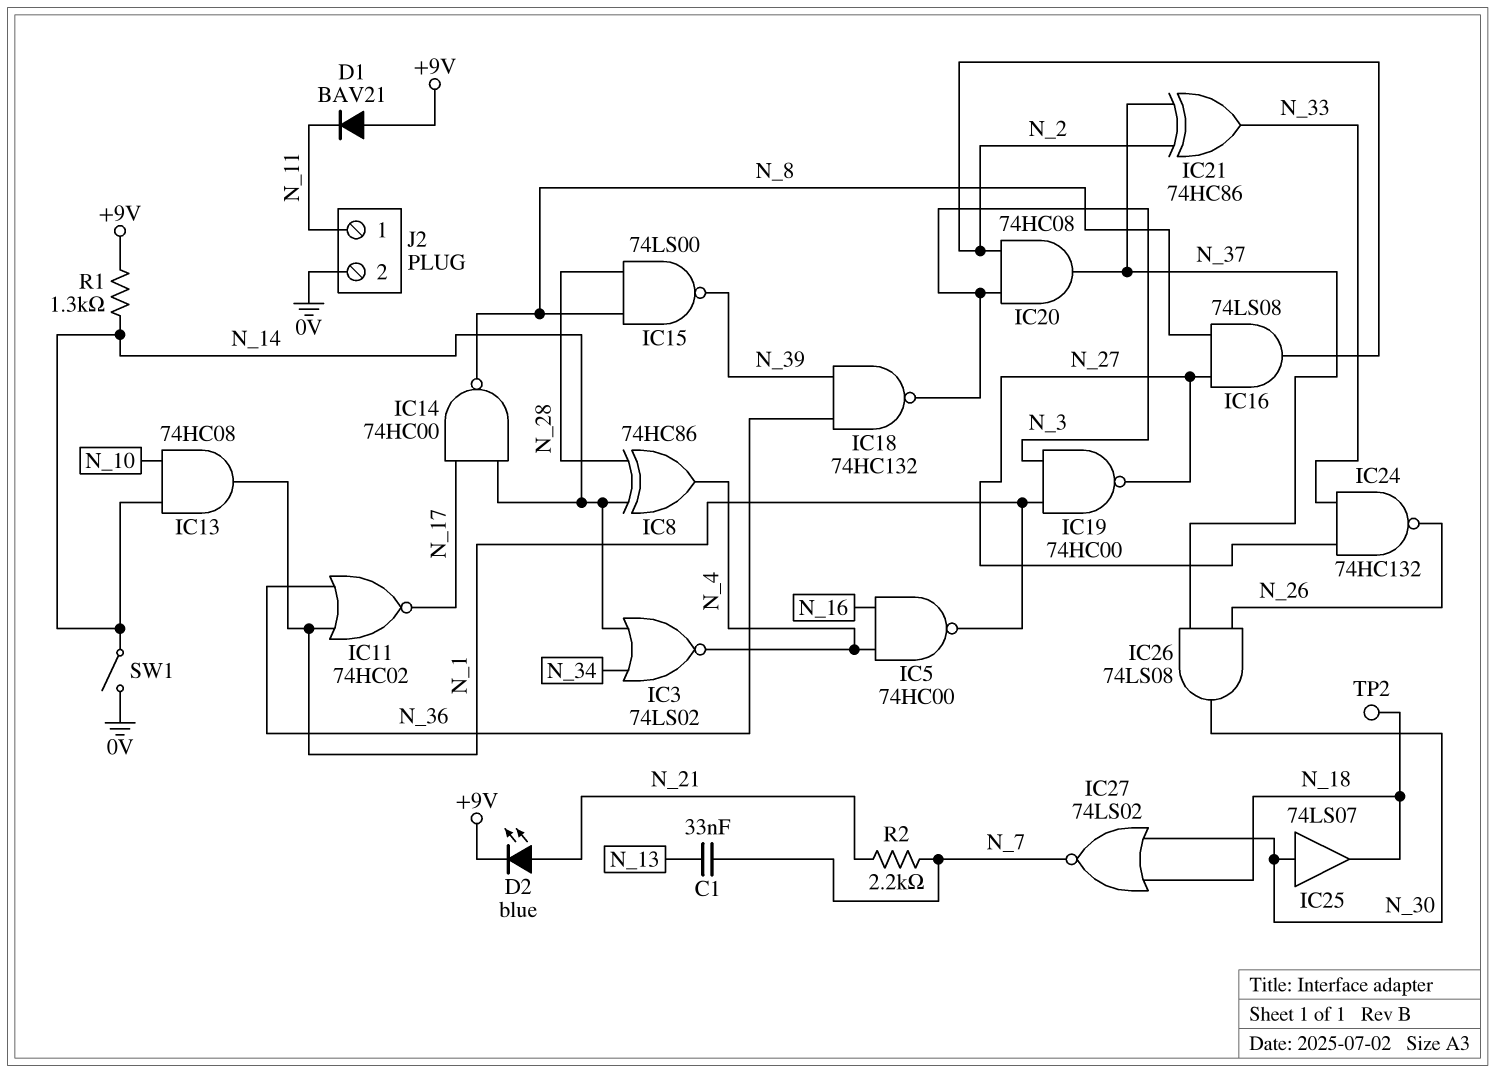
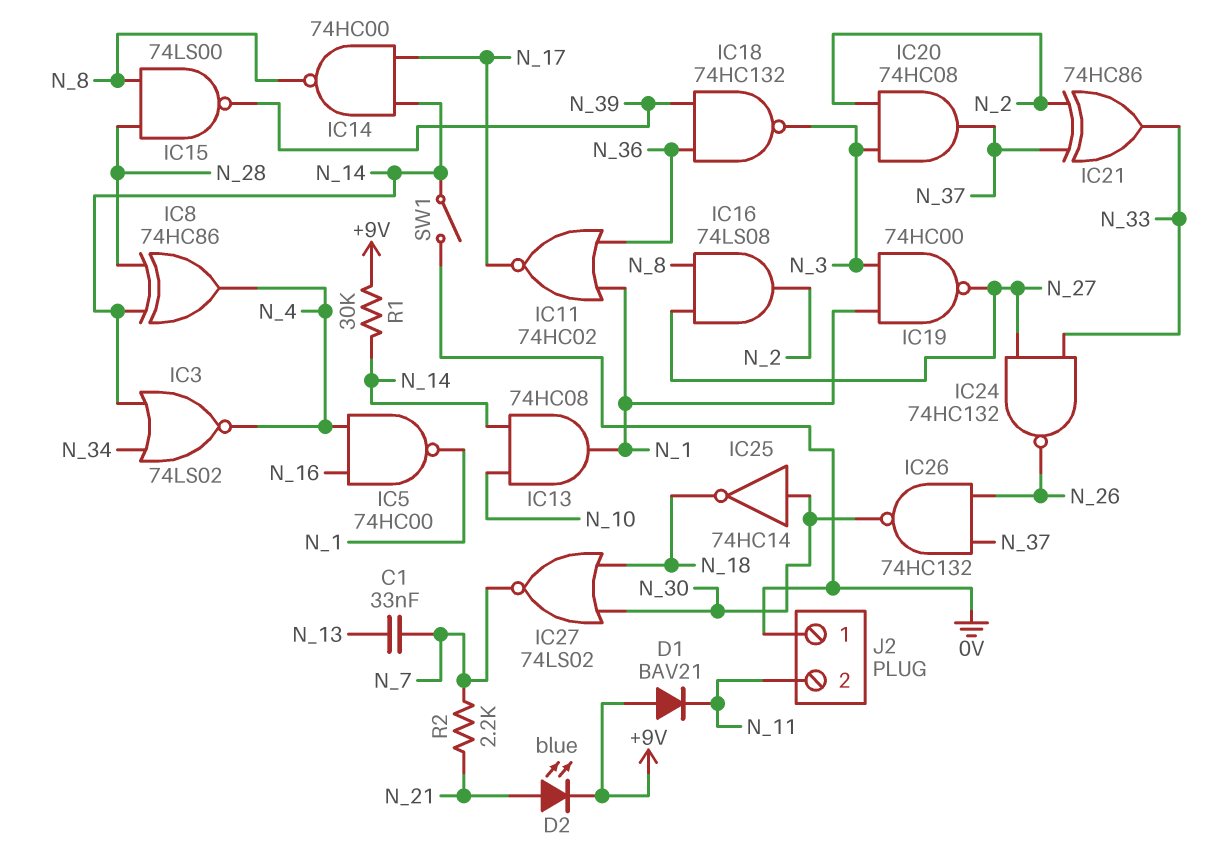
IC25: buffer 74LS07 (in N_30, out N_18) -> NOT 74HC14 (in N_30, out N_18)
IC26: AND 74LS08 (in N_26, in N_37, out N_30) -> NAND 74HC132 (in N_26, in N_37, out N_30)
J2 pin 1: N_11 -> 0V
J2 pin 2: 0V -> N_11
R1: 1.3k (+9V, N_14) -> 30k (+9V, N_14)
TP2: test point (N_18) -> none

